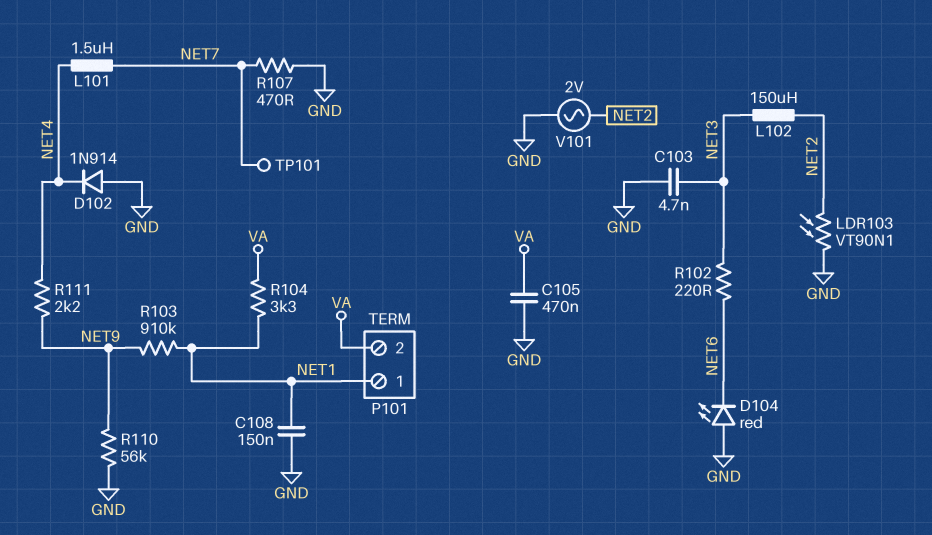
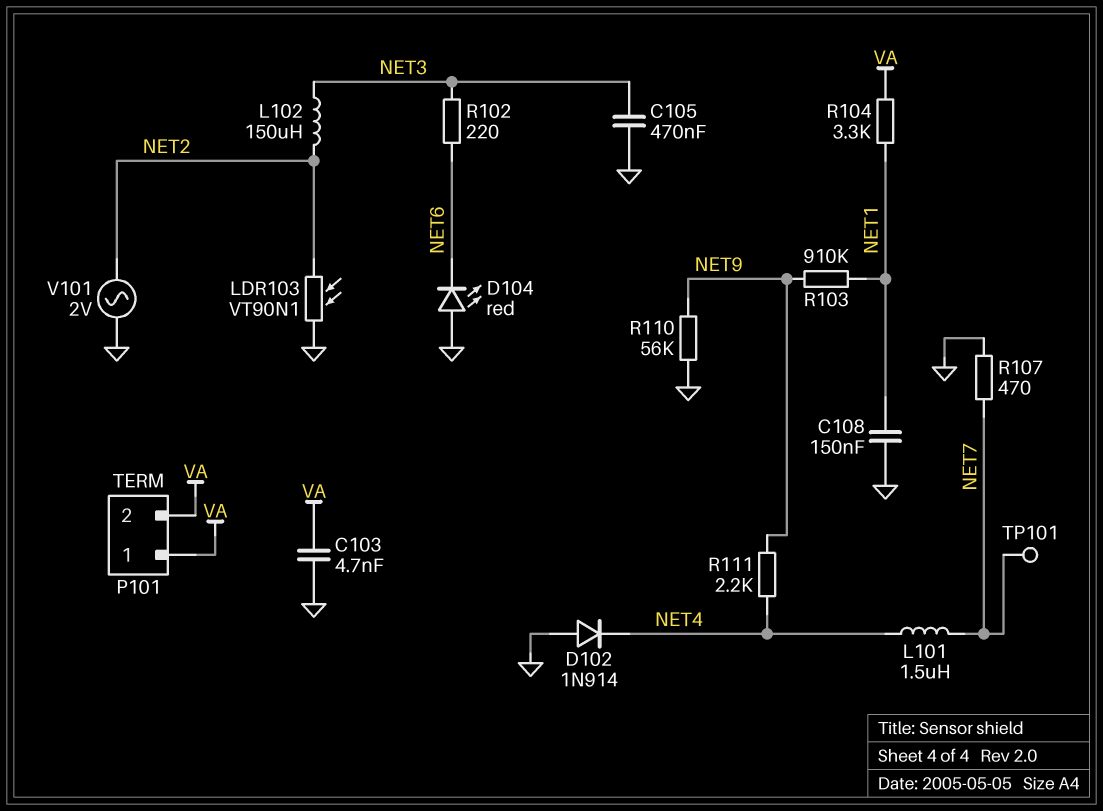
C103: 4.7nF (GND, NET3) -> 4.7nF (GND, VA)
C105: 470nF (GND, VA) -> 470nF (GND, NET3)
P101 pin 1: NET1 -> VA

